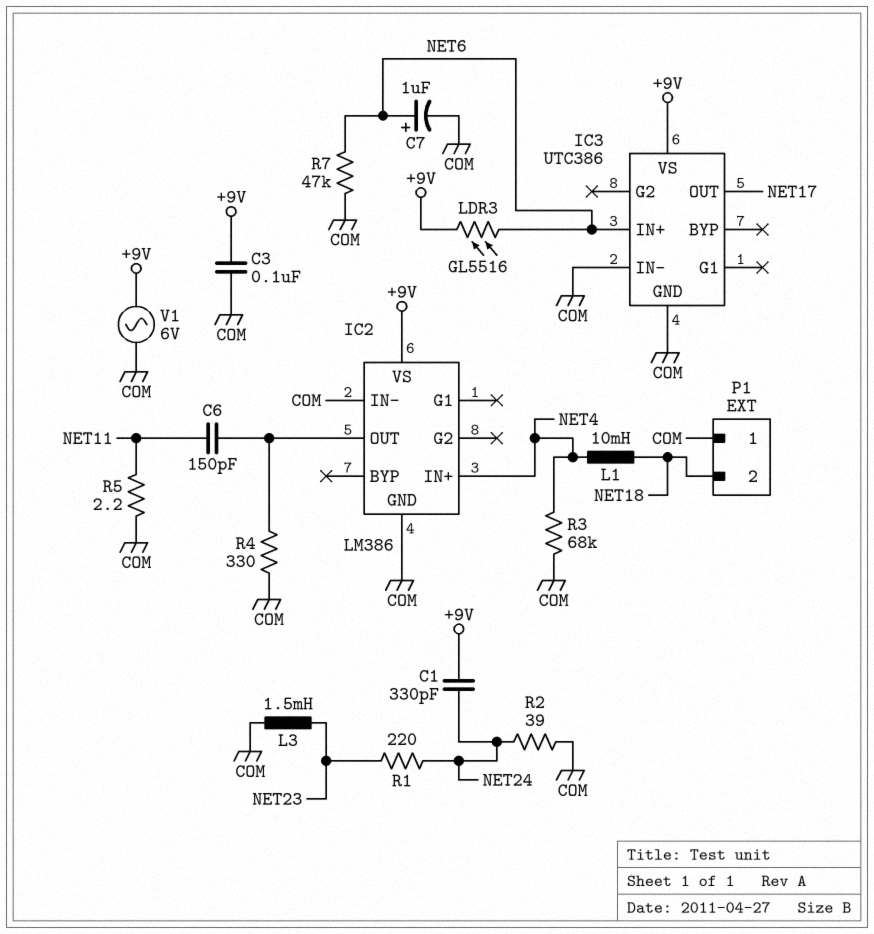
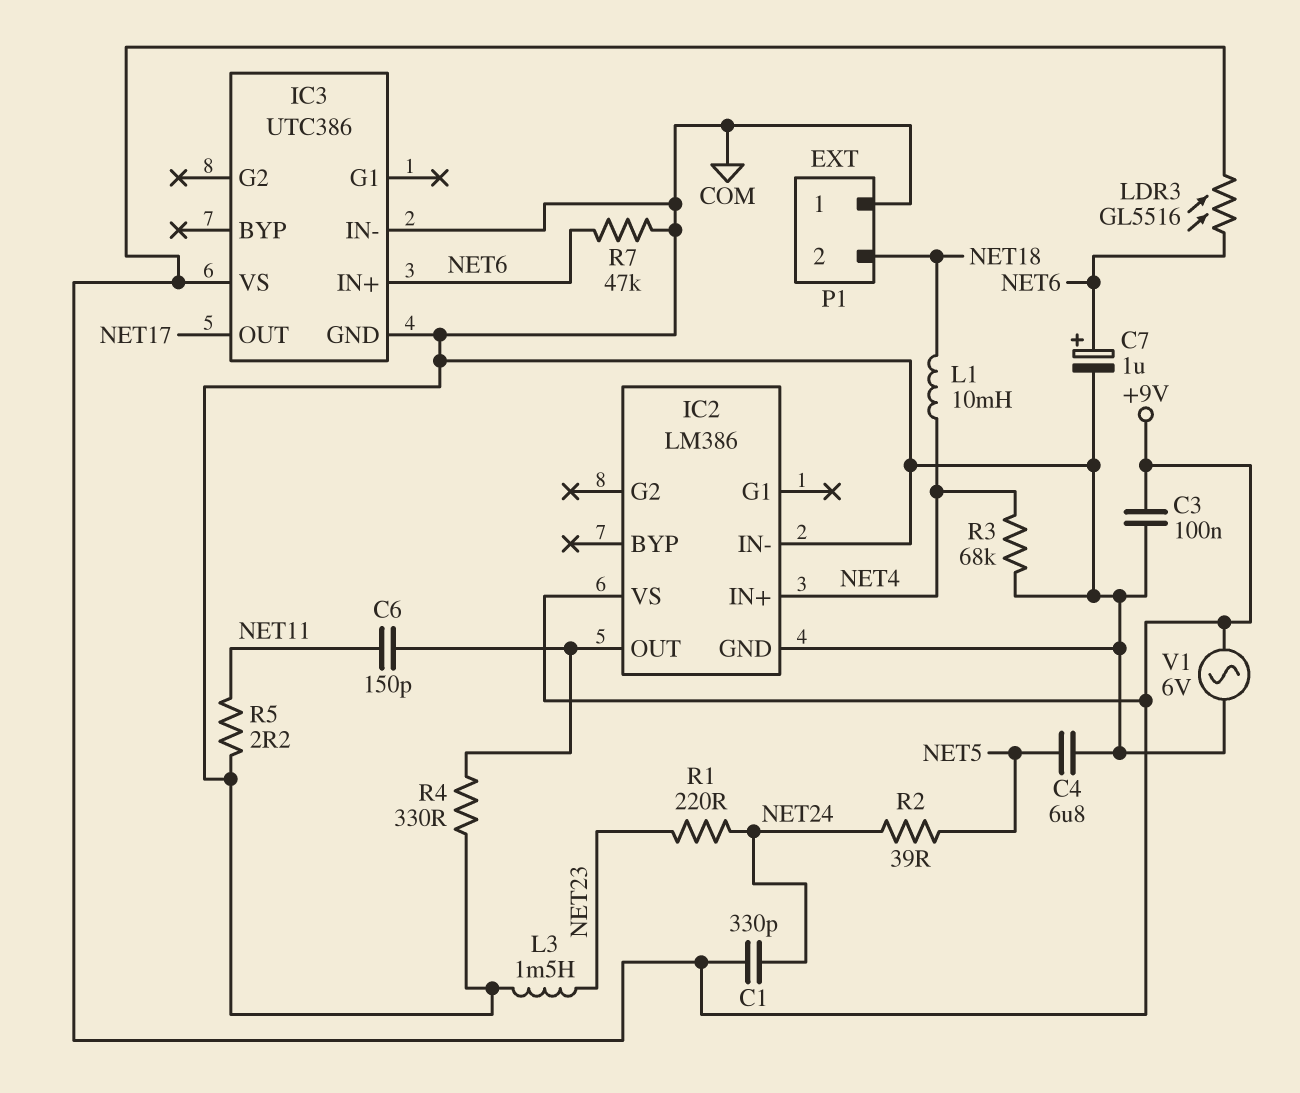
C4: none -> 6.8uF (COM, NET5)
R2: 39 (COM, NET24) -> 39 (NET5, NET24)

